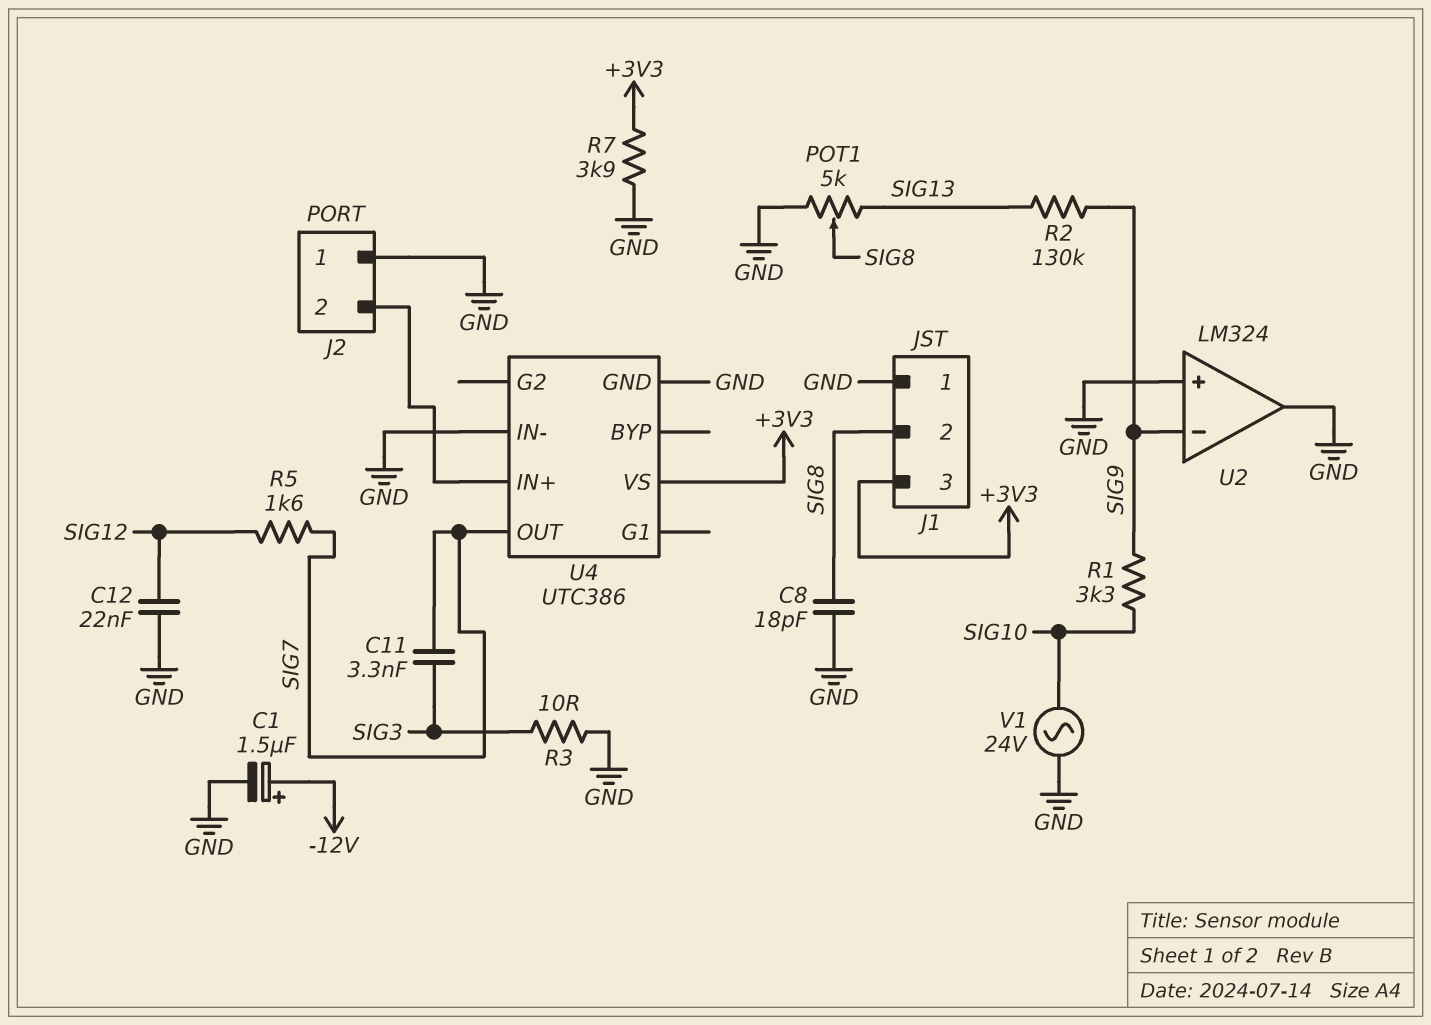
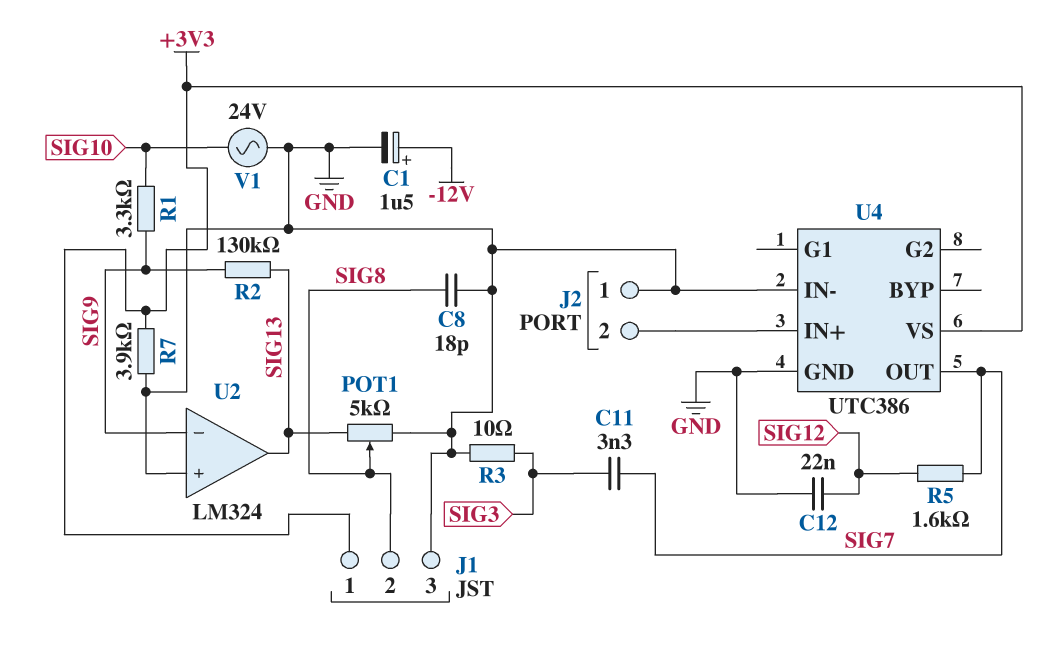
J1 pin 1: GND -> +3V3
J1 pin 3: +3V3 -> GND
U2 pin out: GND -> SIG13

